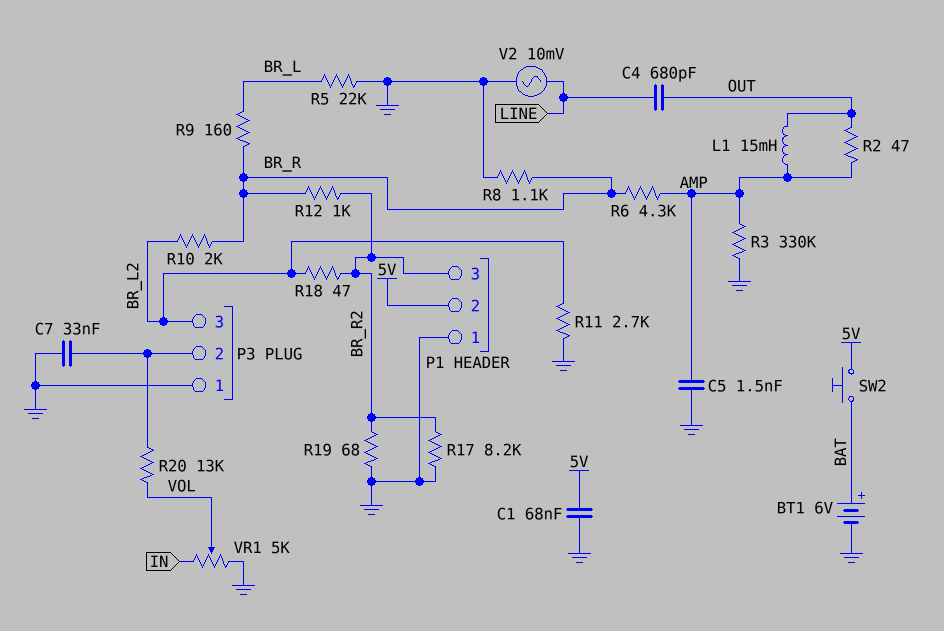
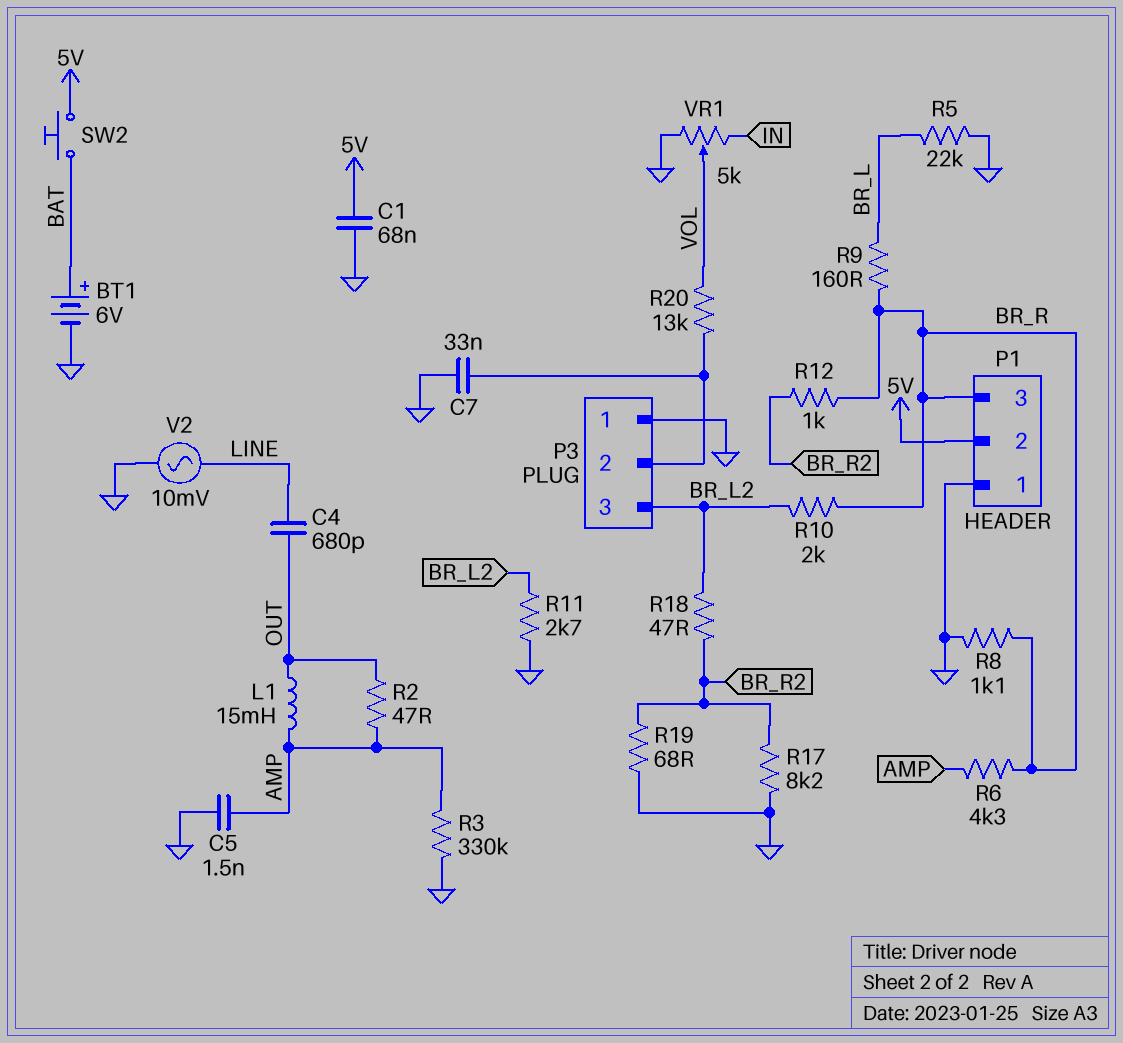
P1 pin 3: BR_R2 -> BR_R

